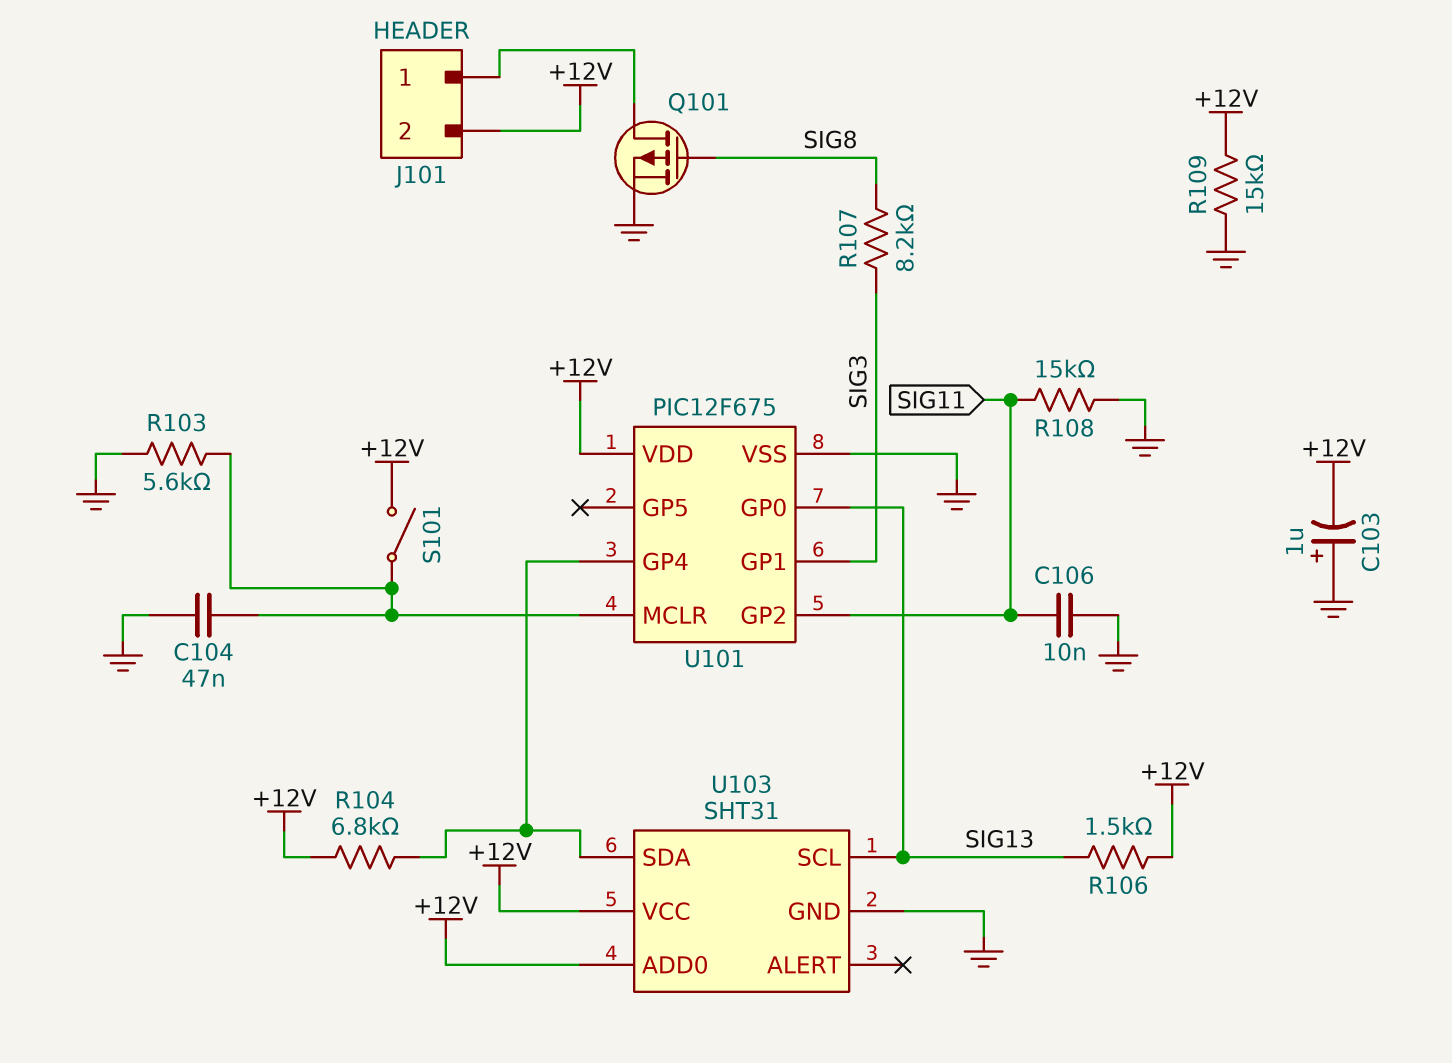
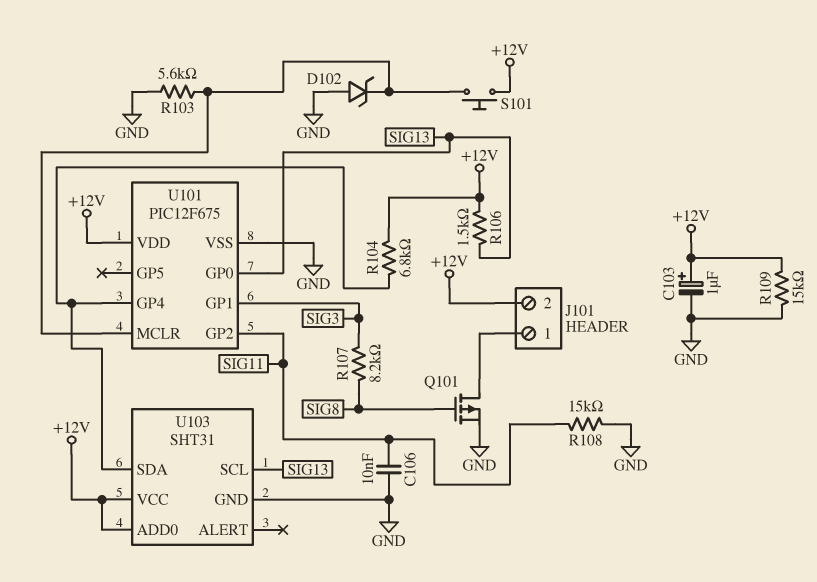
C103: 1uF (plus GND, minus +12V) -> 1uF (plus +12V, minus GND)
C104: 47nF (GND, U101/MCLR) -> none
D102: none -> zener (A GND, K U101/MCLR)
S101: switch (+12V, U101/MCLR) -> button (+12V, U101/MCLR)

